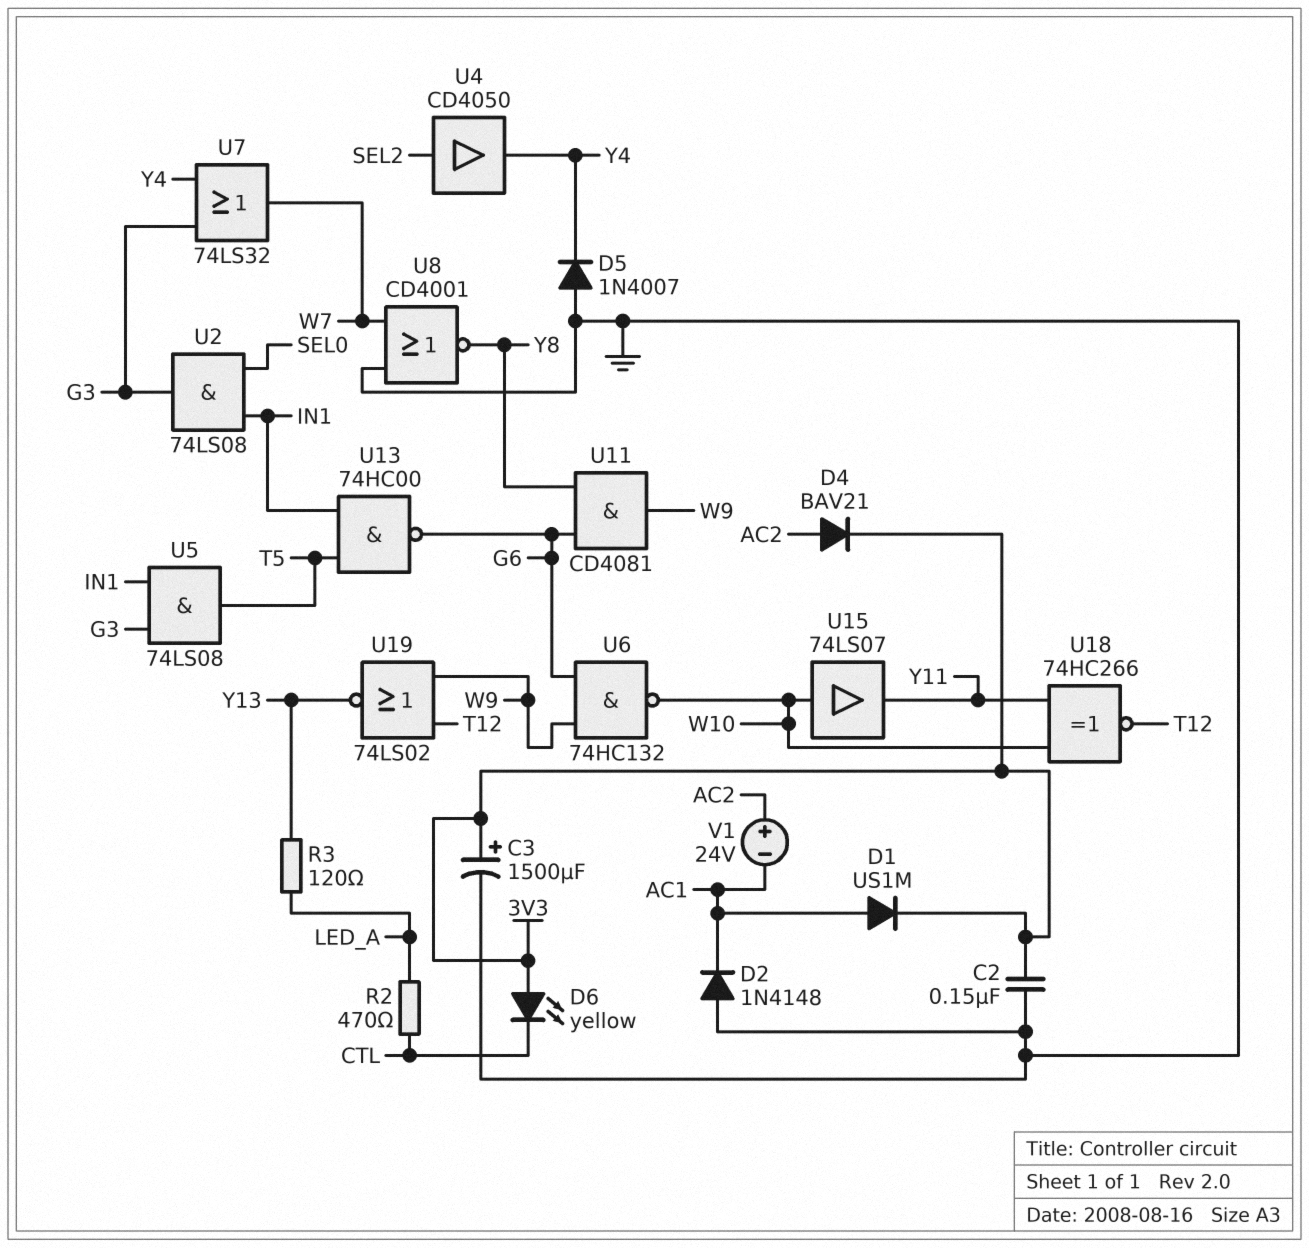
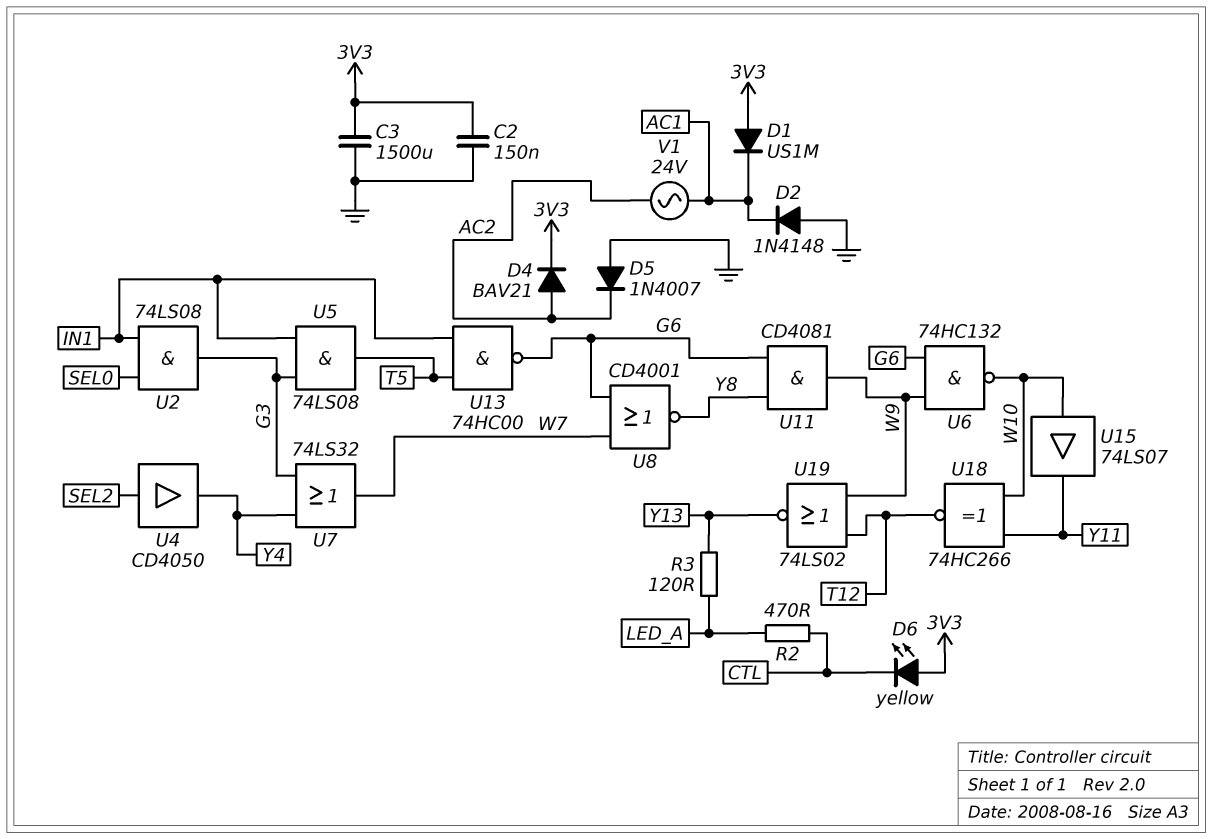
C3: 1500uF (plus 3V3, minus GND) -> 1500uF (3V3, GND)
D1: diode US1M (A AC1, K 3V3) -> diode US1M (A 3V3, K AC1)
D5: diode 1N4007 (A GND, K Y4) -> diode 1N4007 (A GND, K AC2)
U8: NOR CD4001 (in GND, in W7, out Y8) -> NOR CD4001 (in G6, in W7, out Y8)
V1: 24V (plus AC2, minus AC1) -> AC 24V (AC1, AC2)

